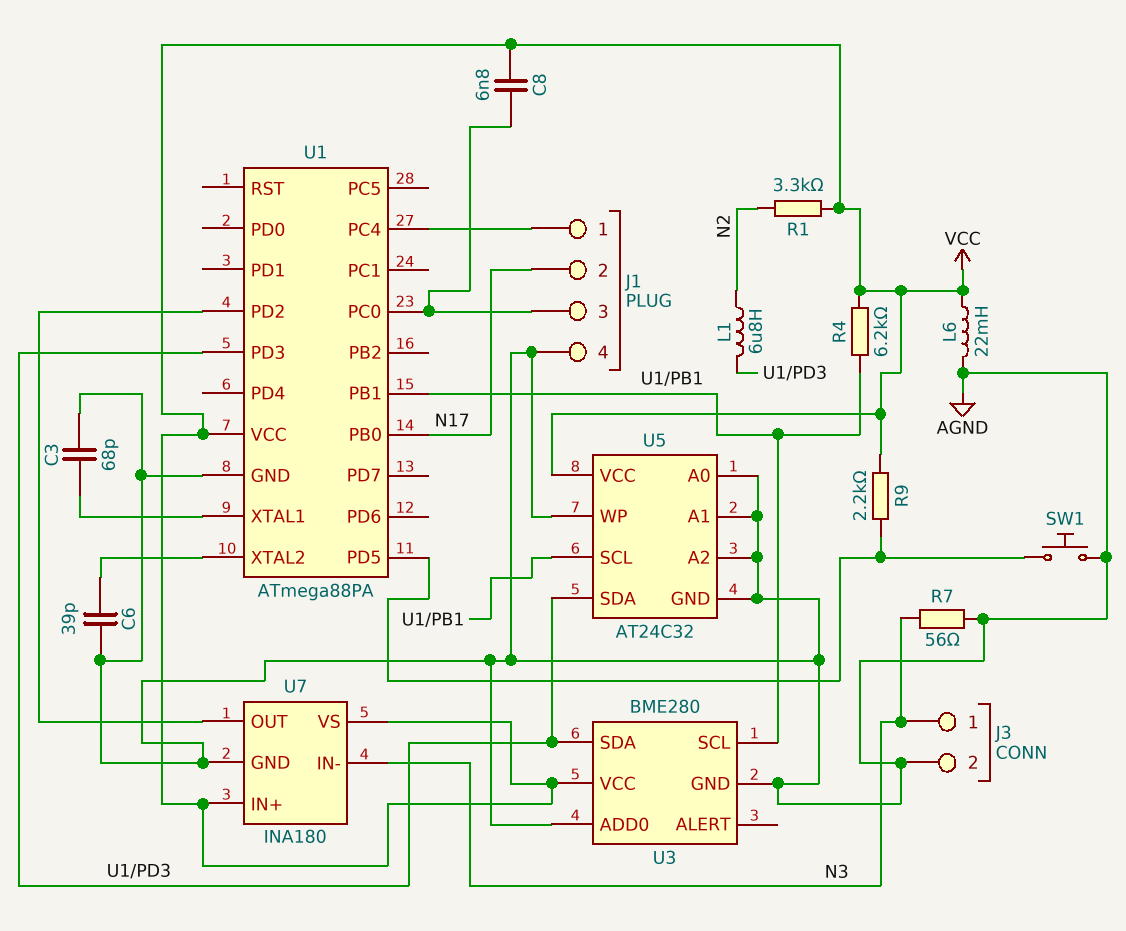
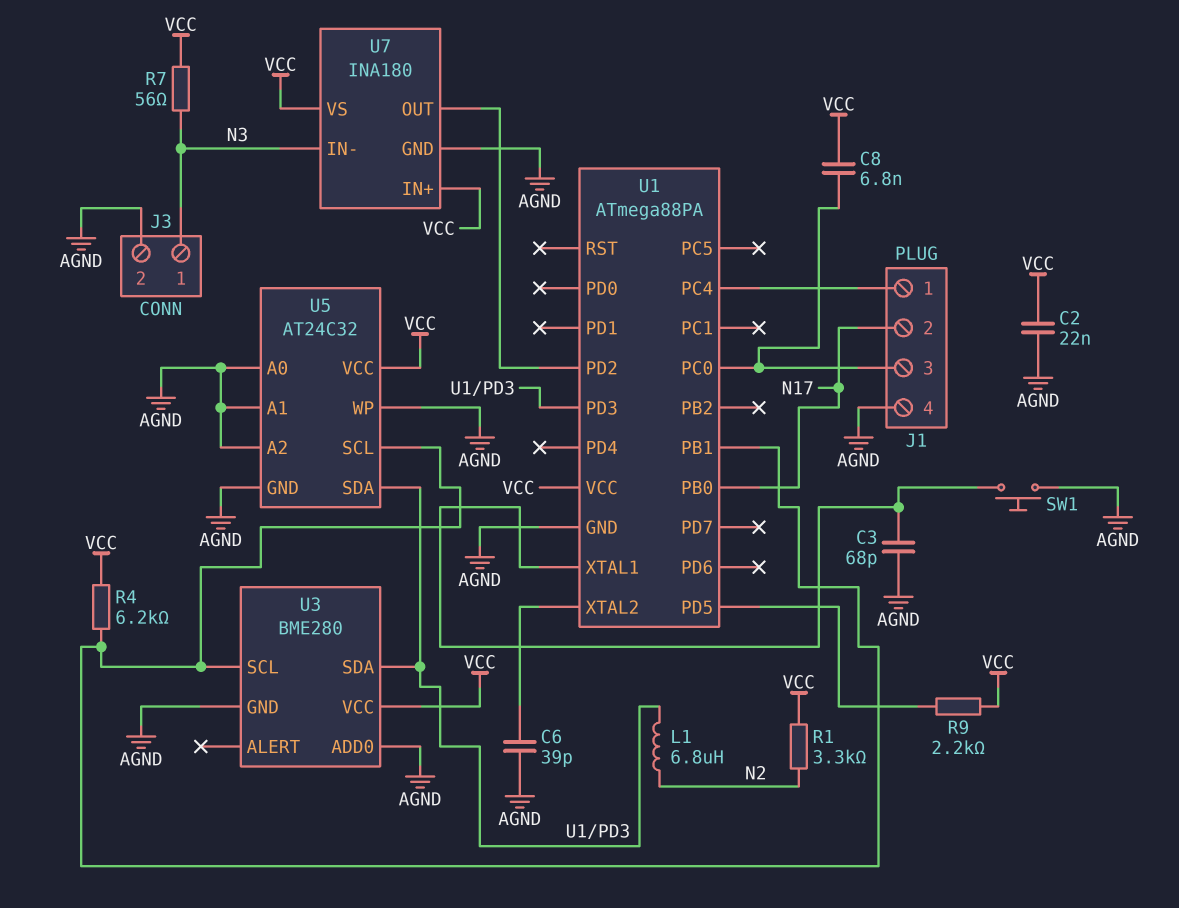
C2: none -> 22nF (AGND, VCC)
L6: 22mH (AGND, VCC) -> none
R7: 56 (AGND, N3) -> 56 (N3, VCC)
SW1: button (AGND, U1/PD5) -> button (AGND, U1/XTAL1)

